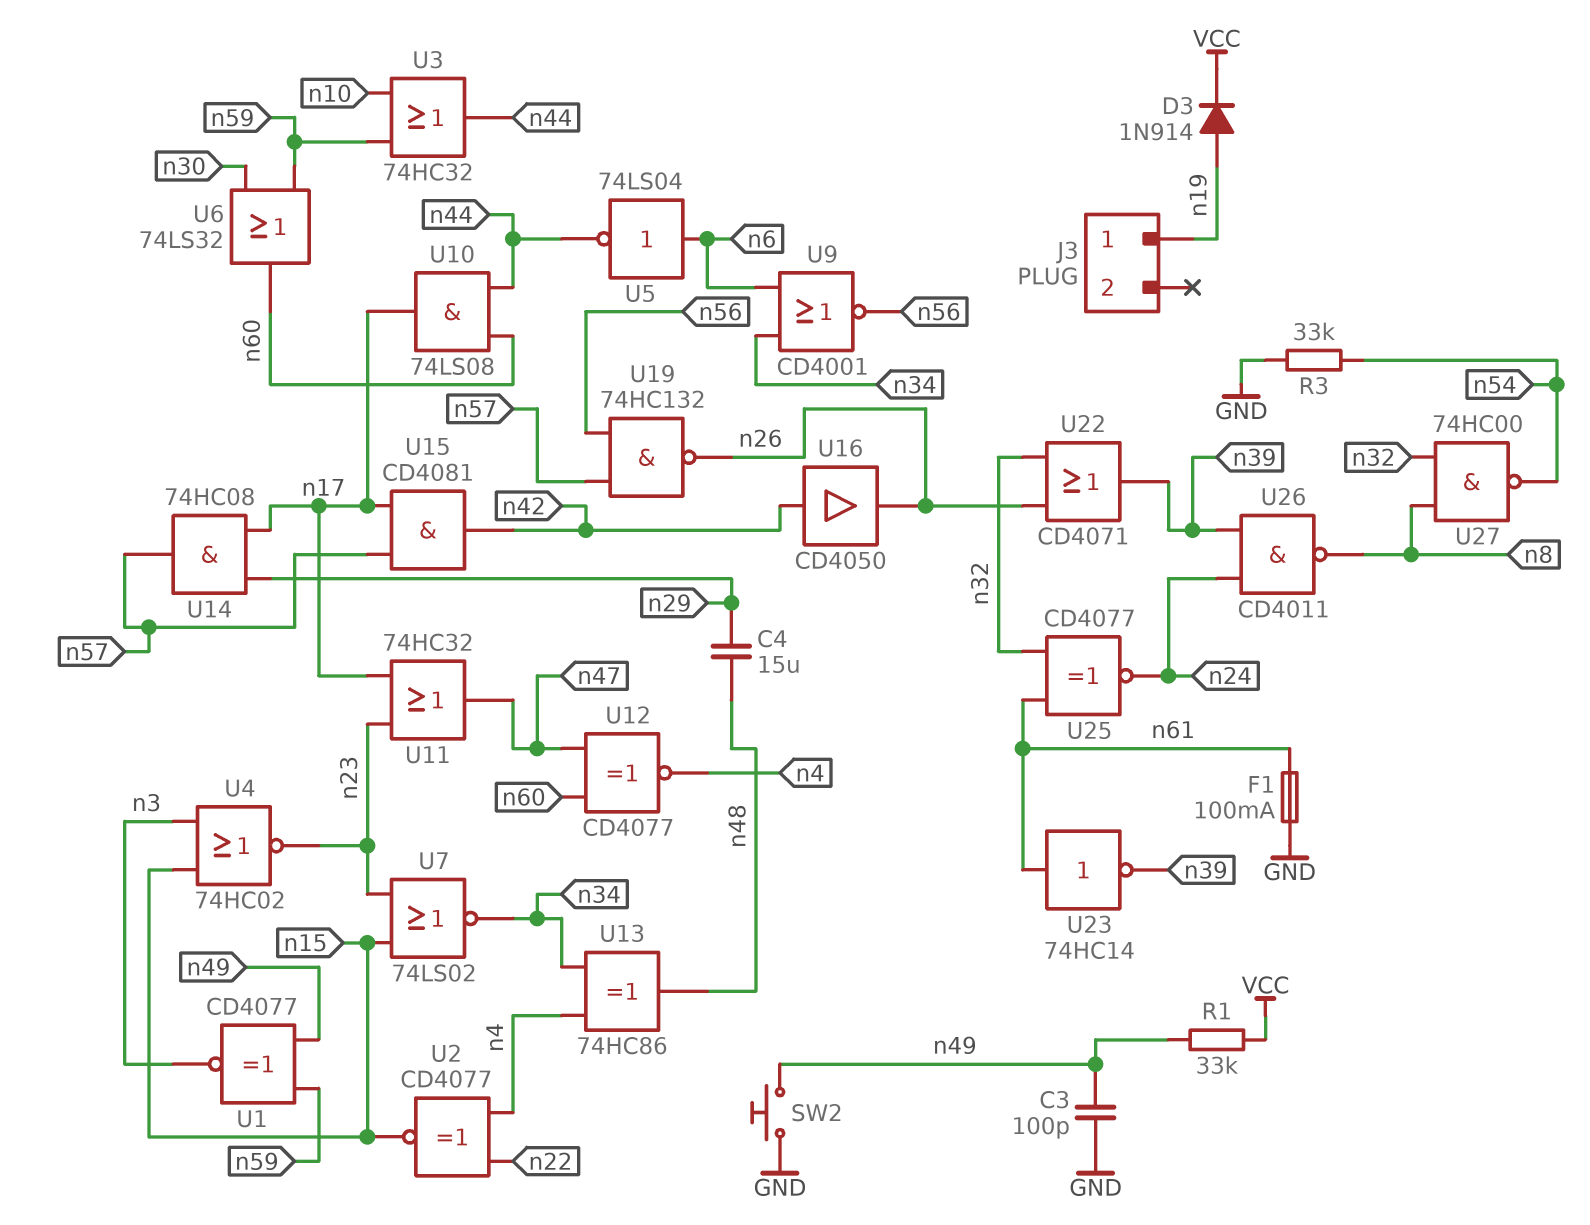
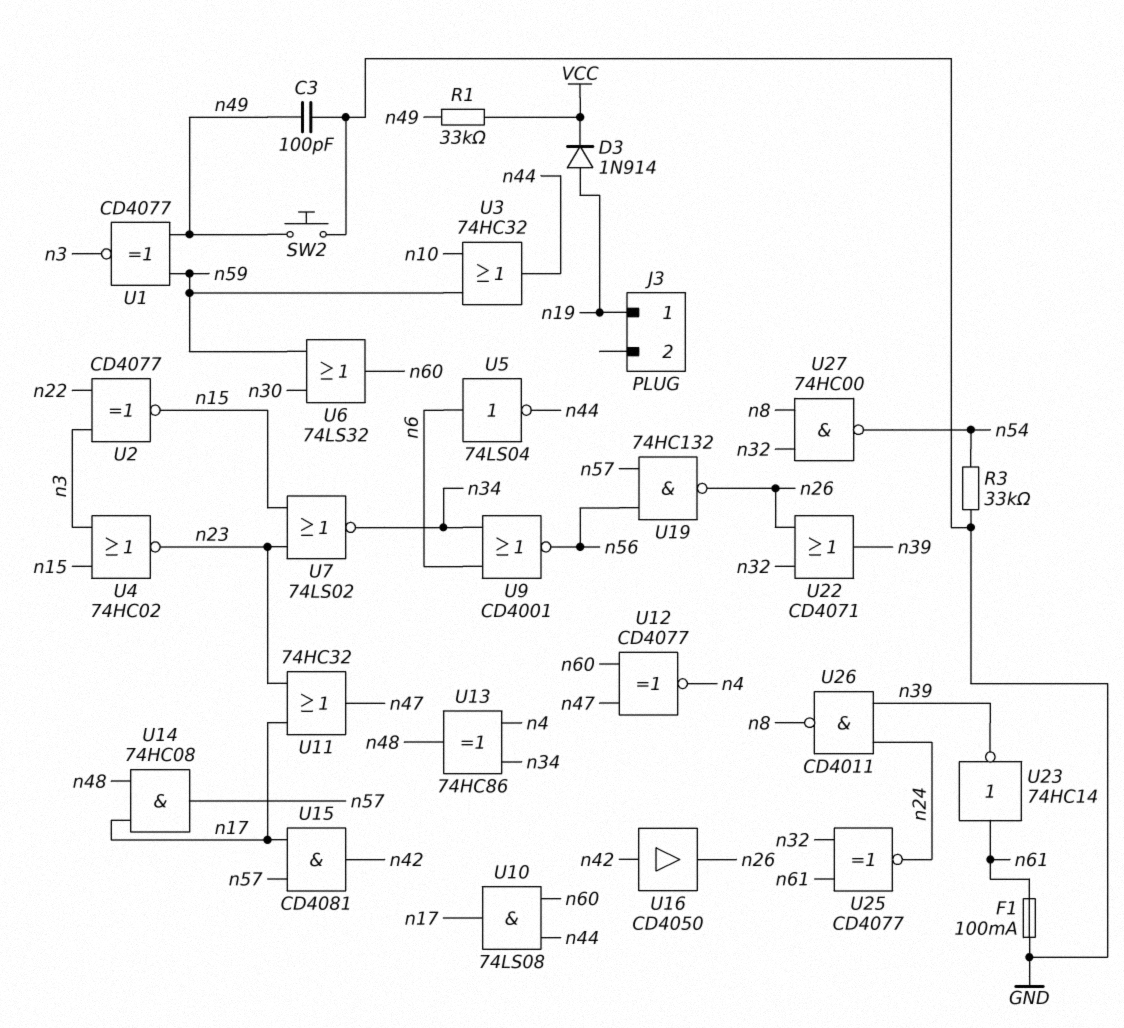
C4: 15uF (n29, n48) -> none
U2: XNOR CD4077 (in n4, in n22, out n15) -> XNOR CD4077 (in n3, in n22, out n15)
U14: AND 74HC08 (in n17, in n29, out n57) -> AND 74HC08 (in n17, in n48, out n57)

